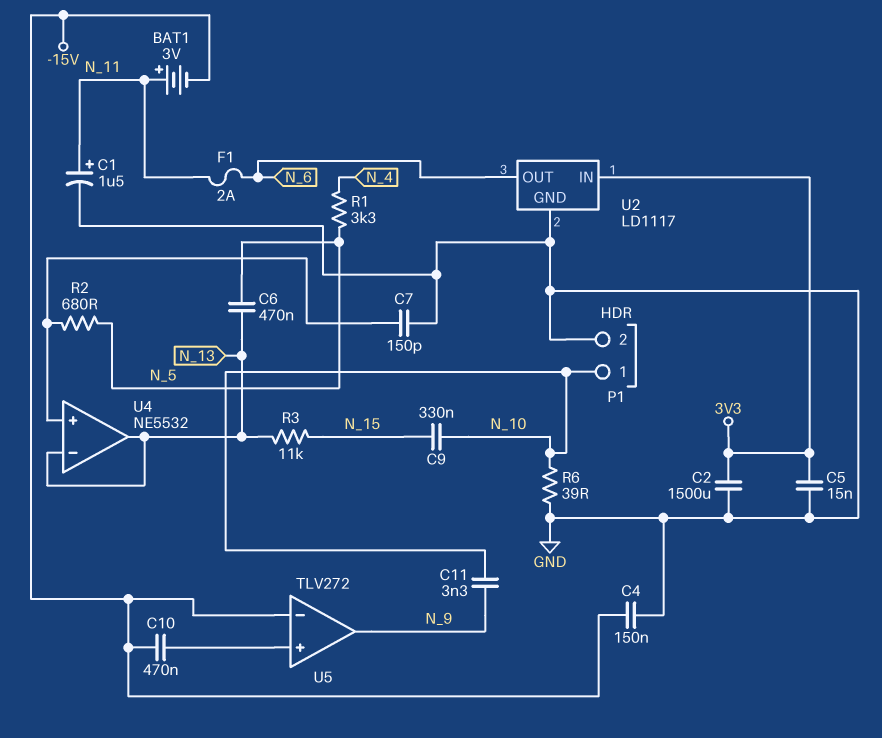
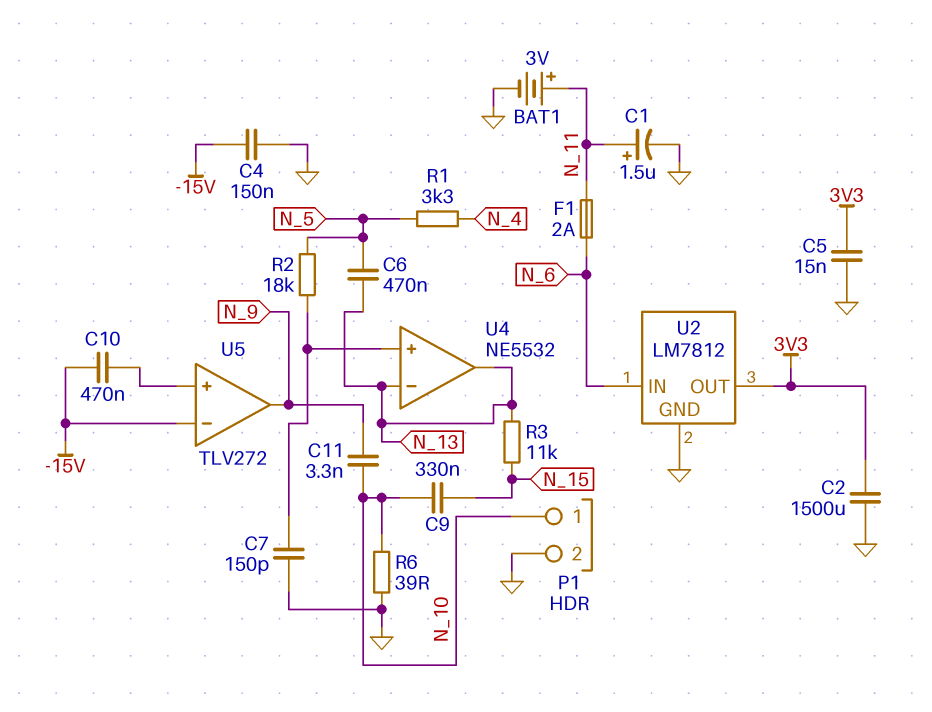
BAT1: 3V (plus N_11, minus -15V) -> 3V (plus N_11, minus GND)
R2: 680 (N_5, U4/in+) -> 18k (N_5, U4/in+)
U2: LD1117 -> LM7812
U2 pin IN: 3V3 -> N_6
U2 pin OUT: N_6 -> 3V3

